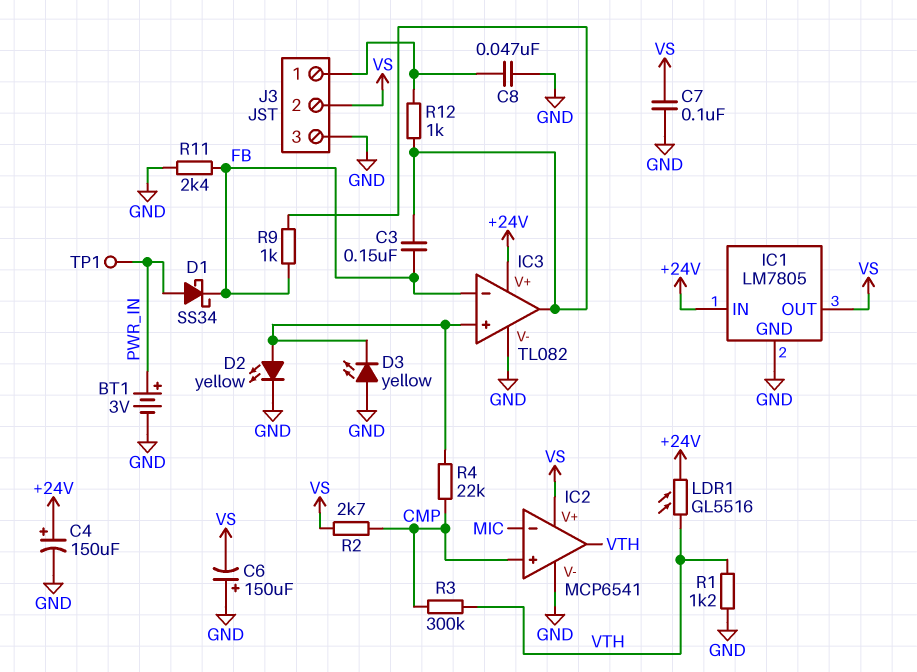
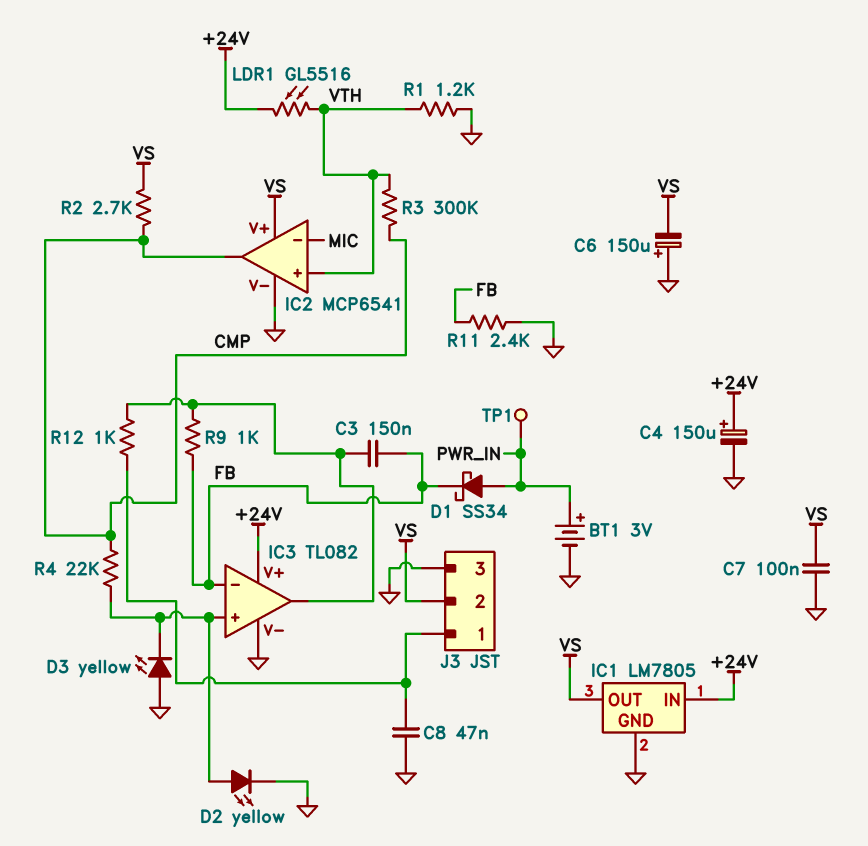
IC2 pin in+: CMP -> VTH
IC2 pin out: VTH -> CMP

